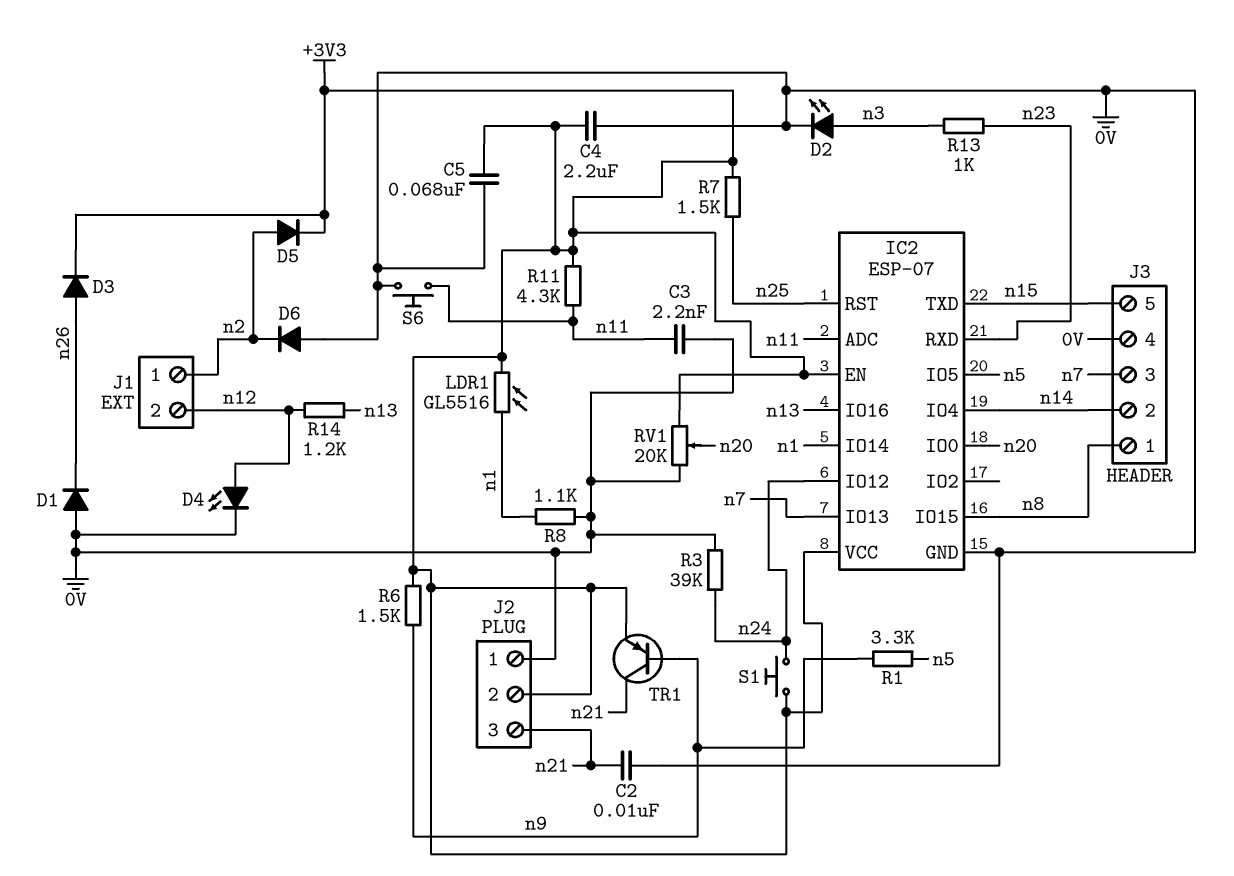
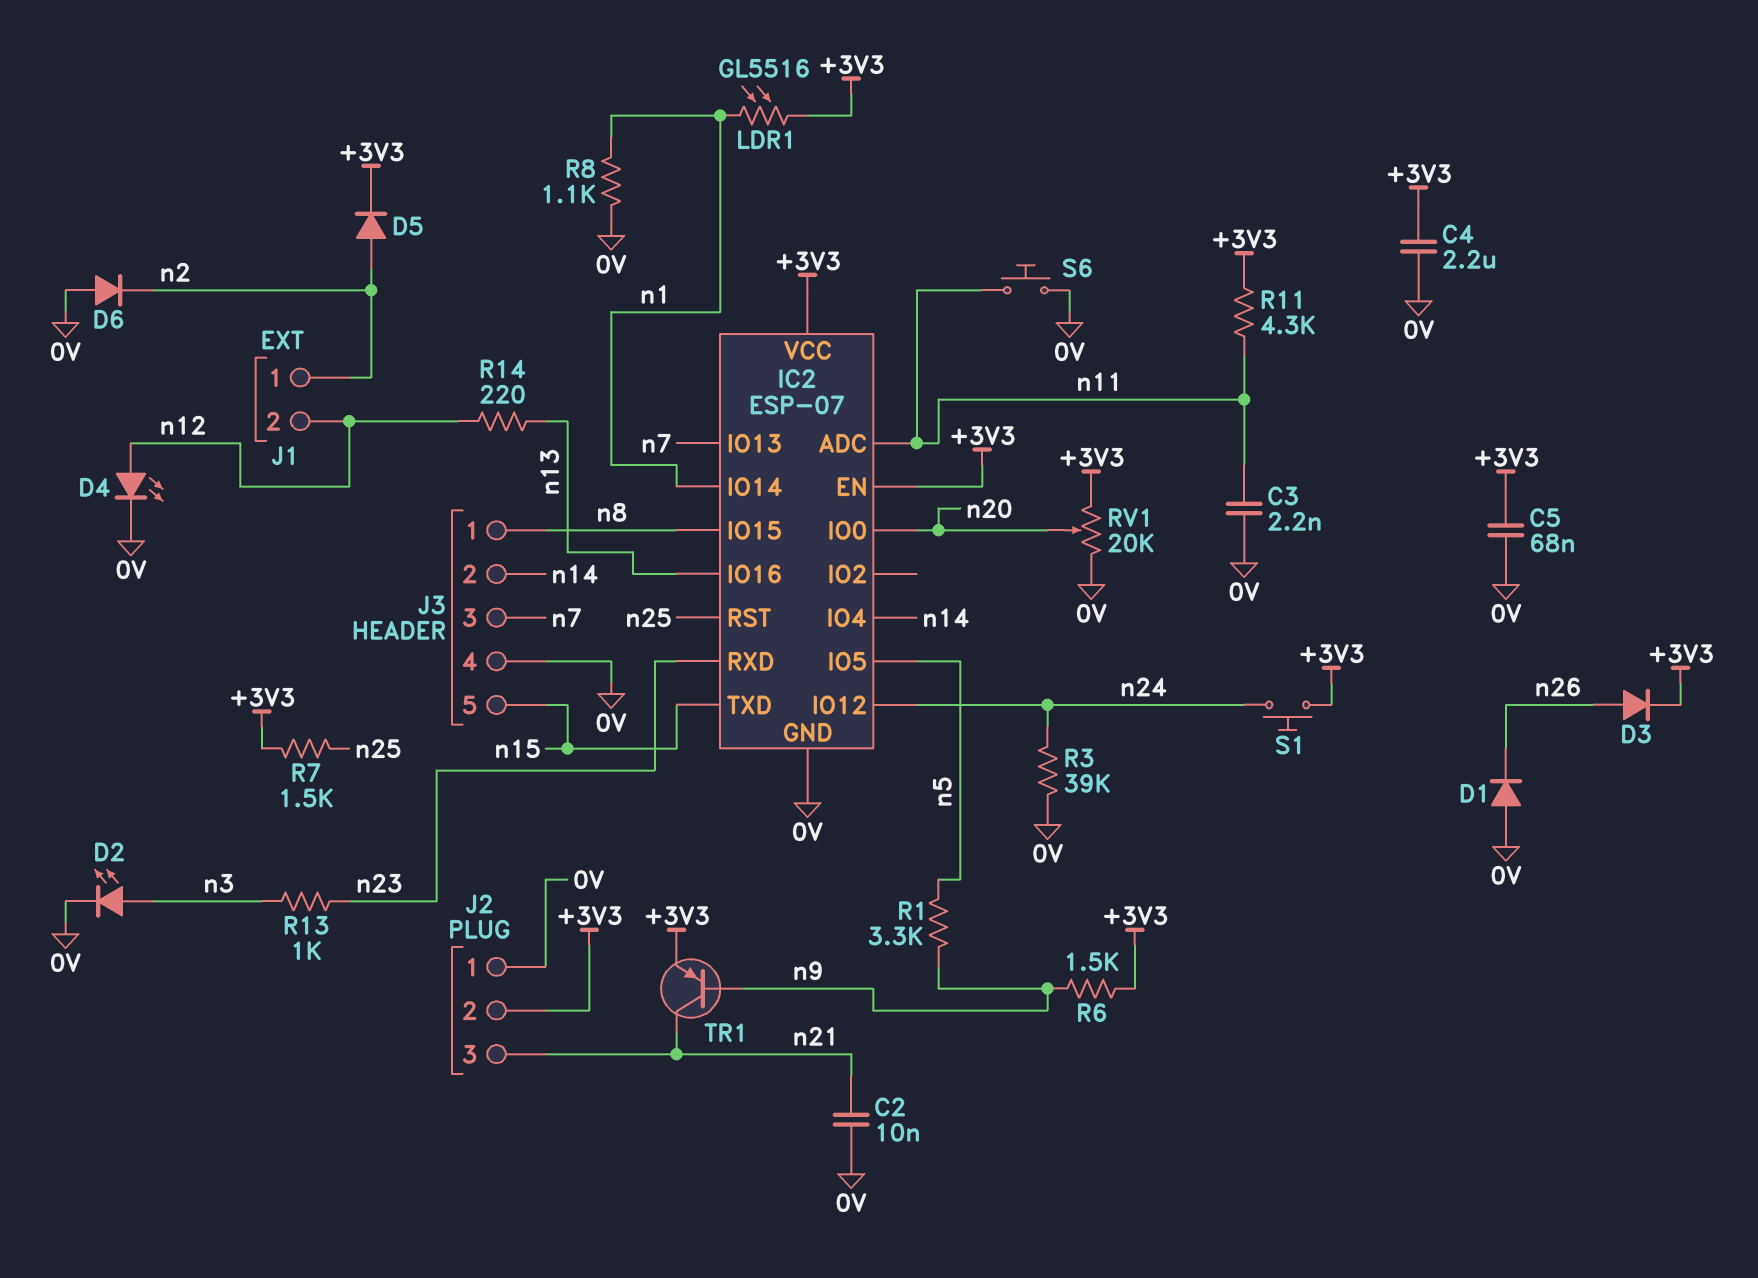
R14: 1.2k (n12, n13) -> 220 (n12, n13)

